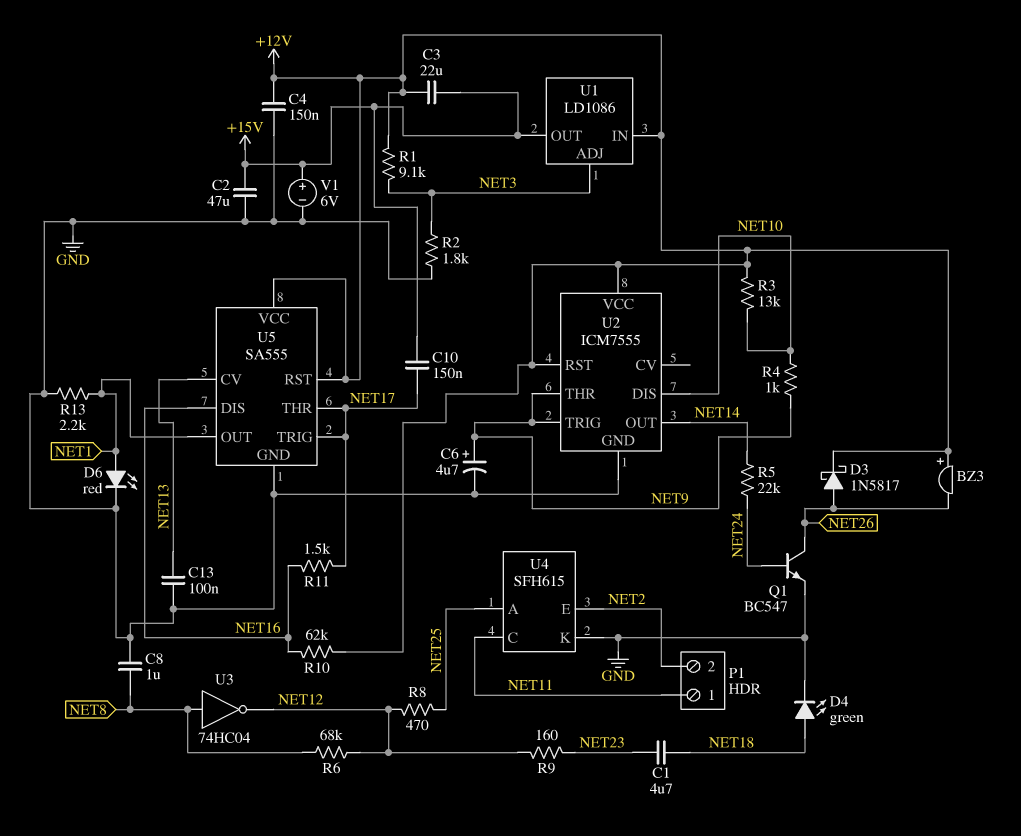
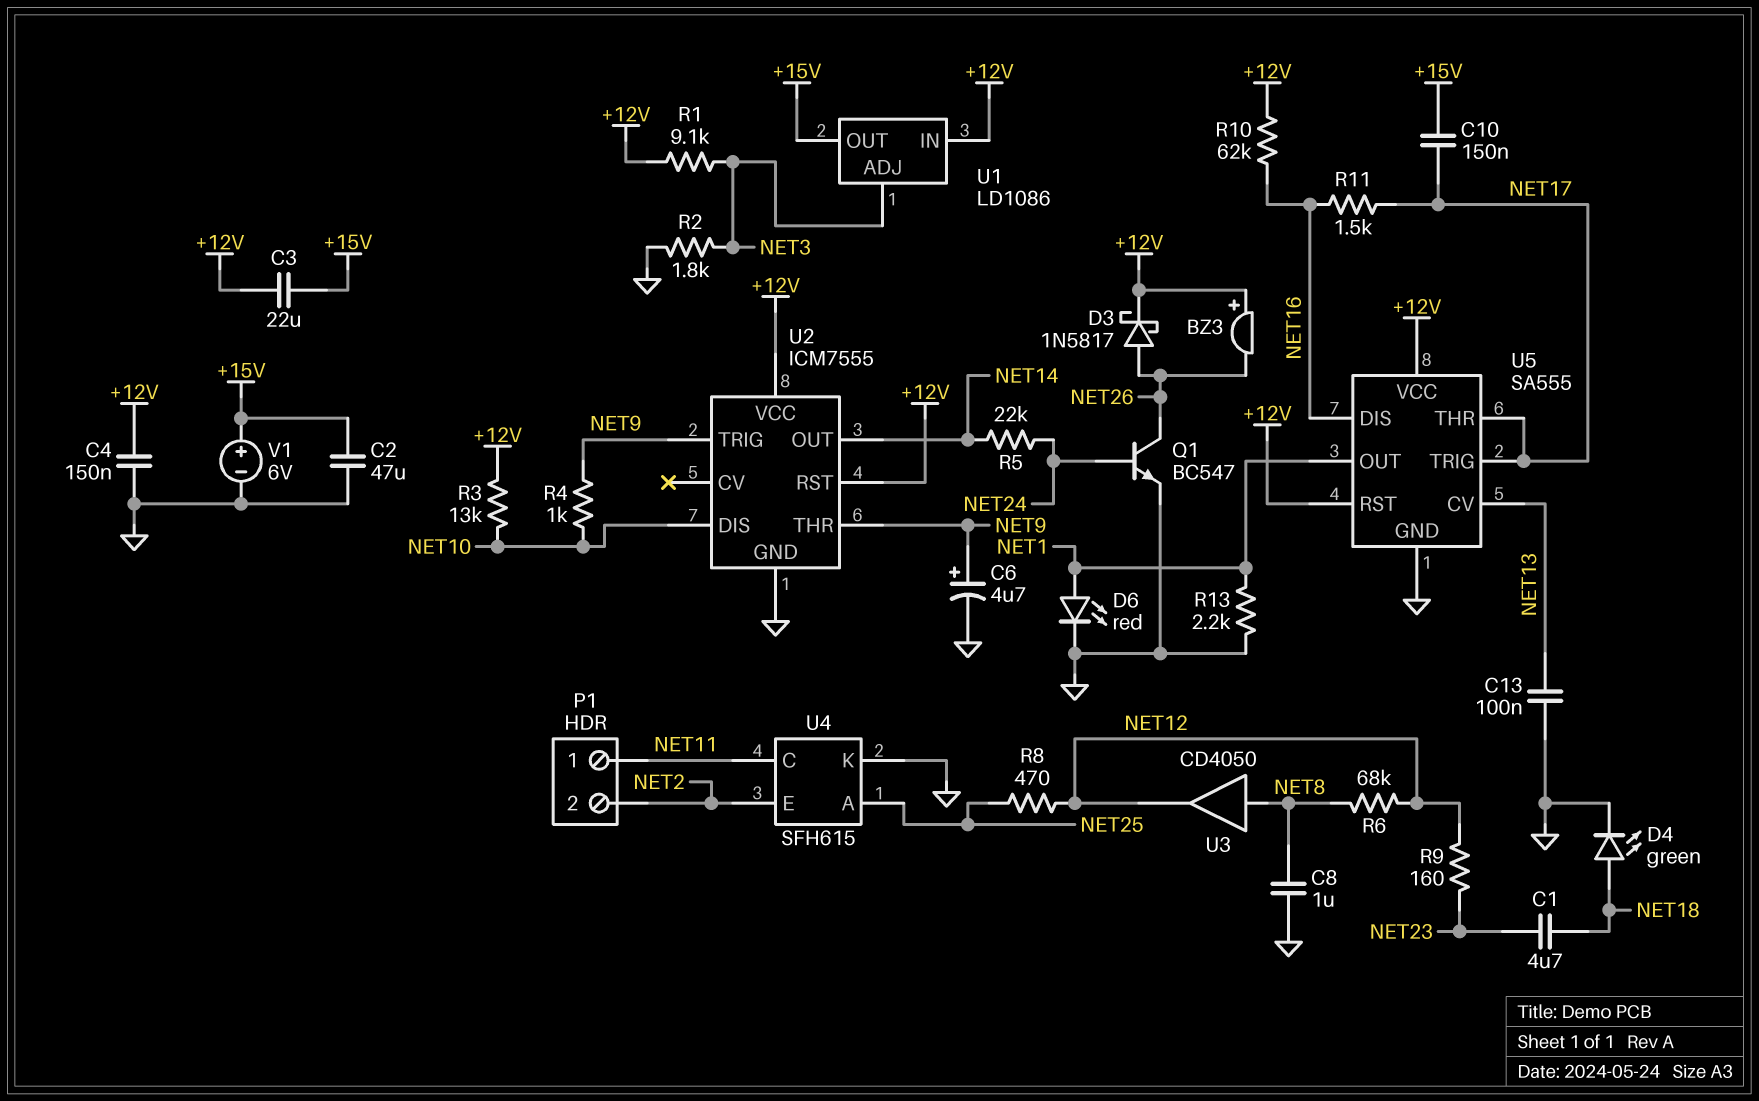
U3: NOT 74HC04 (in NET8, out NET12) -> buffer CD4050 (in NET8, out NET12)

